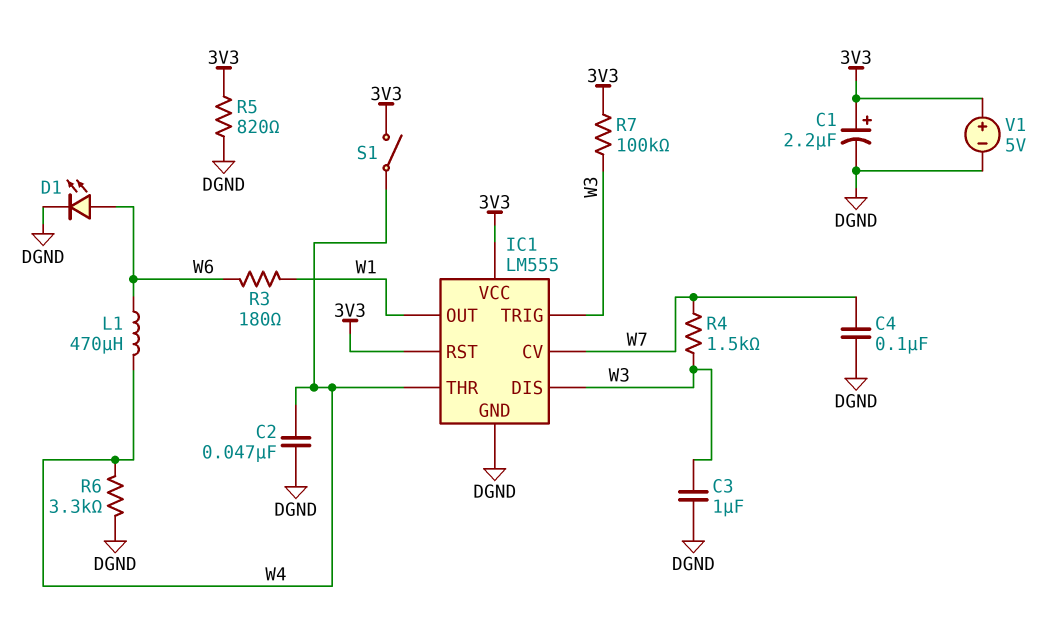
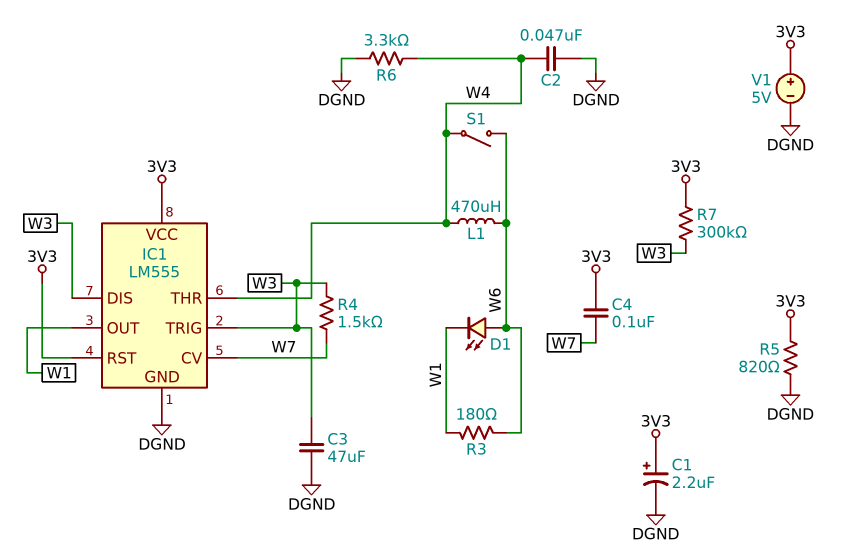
C3: 1uF (DGND, W3) -> 47uF (DGND, W3)
C4: 100nF (DGND, W7) -> 100nF (3V3, W7)
D1: LED (A W6, K DGND) -> LED (A W6, K W1)
R7: 100k (3V3, W3) -> 300k (3V3, W3)
S1: switch (3V3, W4) -> switch (W4, W6)

